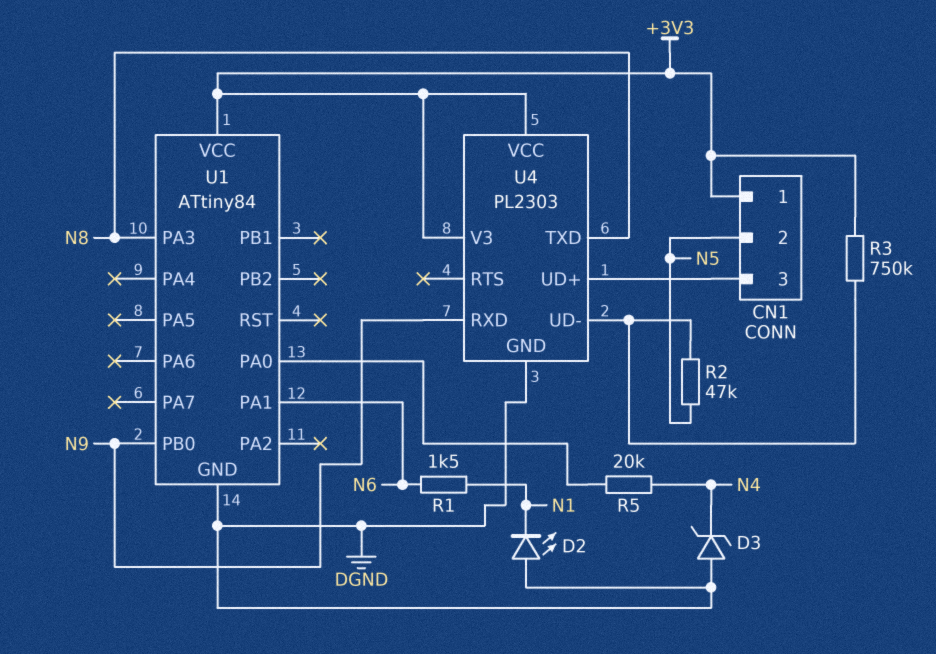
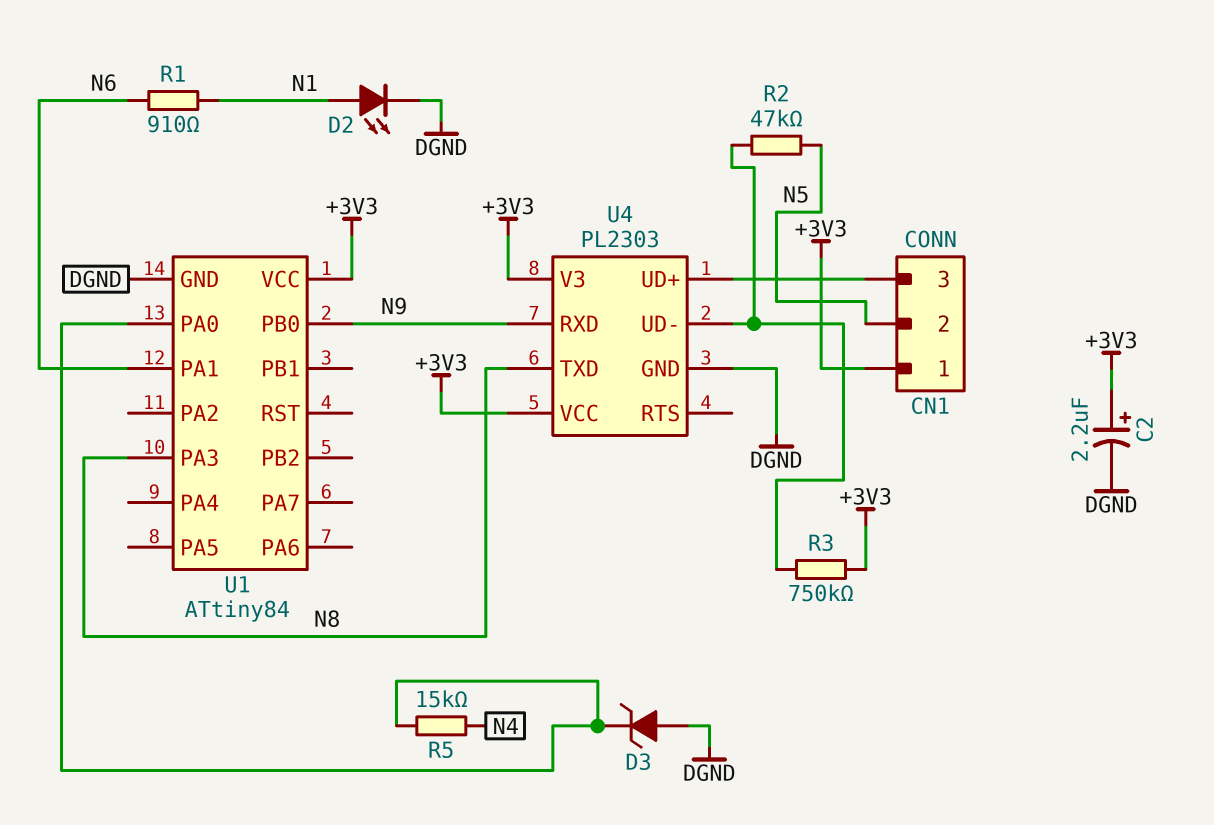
C2: none -> 2.2uF (plus +3V3, minus DGND)
D2: LED (A DGND, K N1) -> LED (A N1, K DGND)
D3: zener (A DGND, K N4) -> zener (A DGND, K U1/PA0)
R1: 1.5k (N1, N6) -> 910 (N1, N6)
R5: 20k (N4, U1/PA0) -> 15k (N4, U1/PA0)

